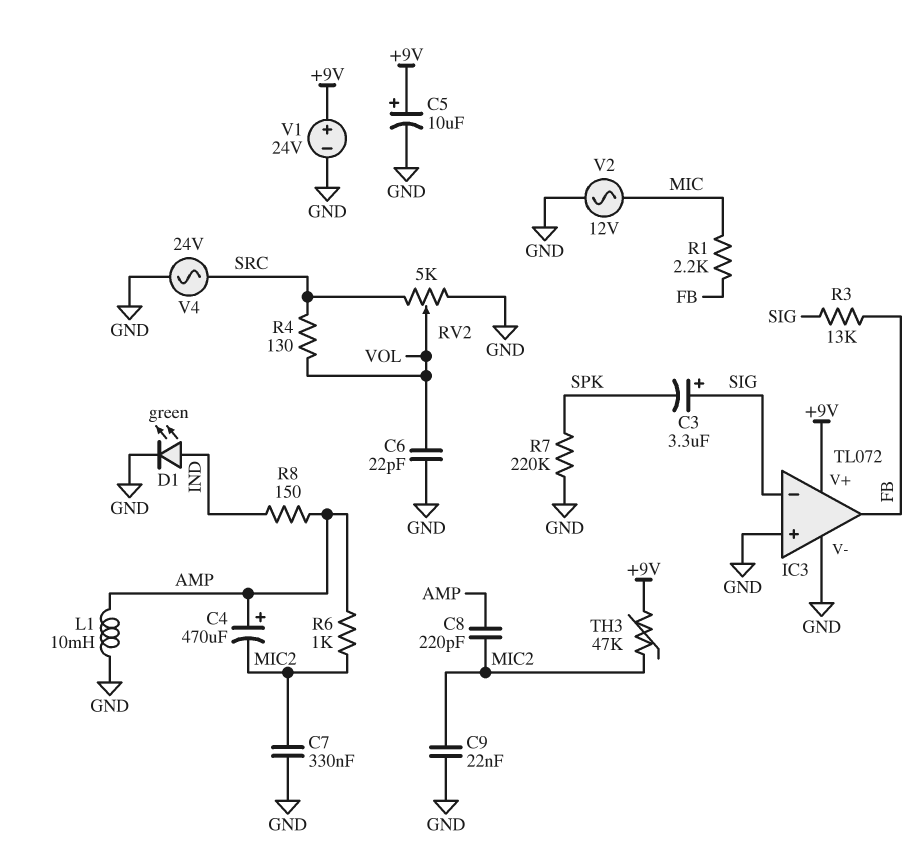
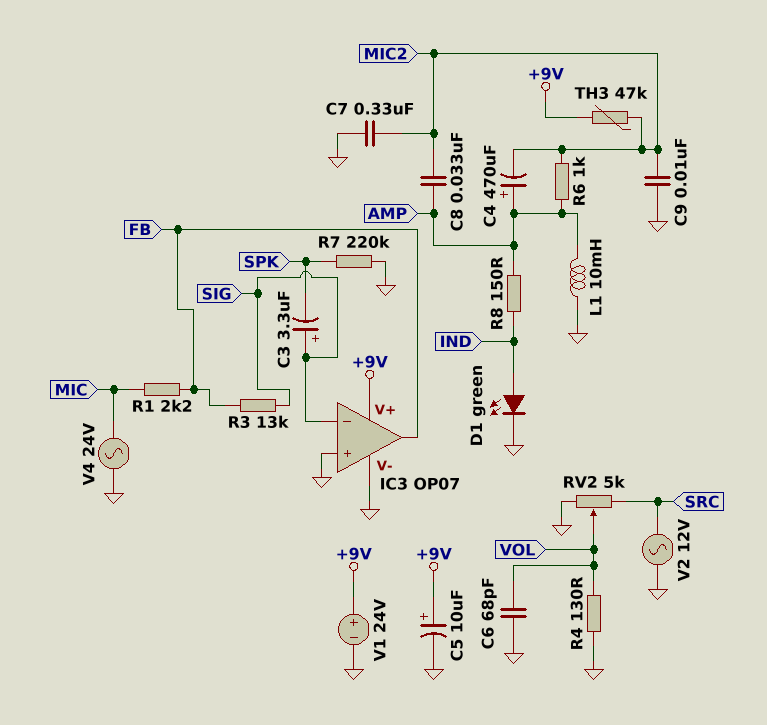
C6: 22pF (GND, VOL) -> 68pF (GND, VOL)
C8: 220pF (AMP, MIC2) -> 33nF (AMP, MIC2)
C9: 22nF (GND, MIC2) -> 10nF (GND, MIC2)
IC3: TL072 -> OP07
R4: 130 (SRC, VOL) -> 130 (GND, VOL)
V2: AC 12V (GND, MIC) -> AC 12V (GND, SRC)
V4: AC 24V (GND, SRC) -> AC 24V (GND, MIC)

